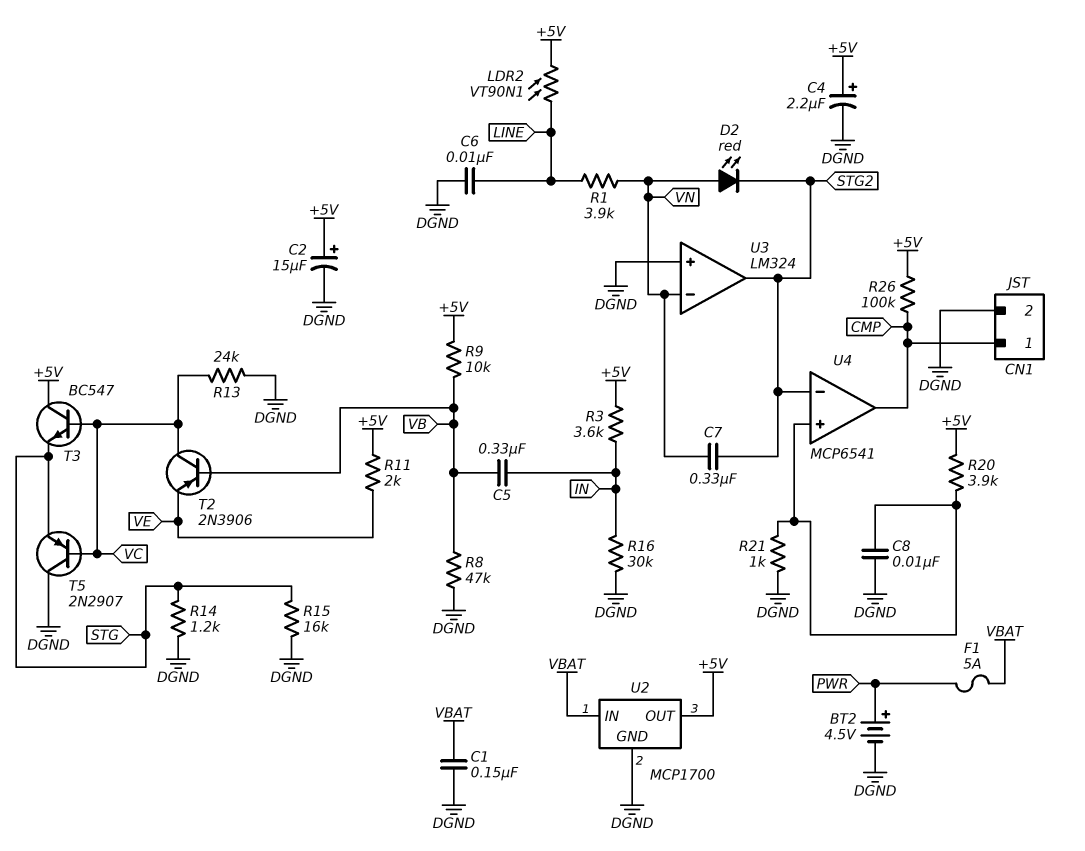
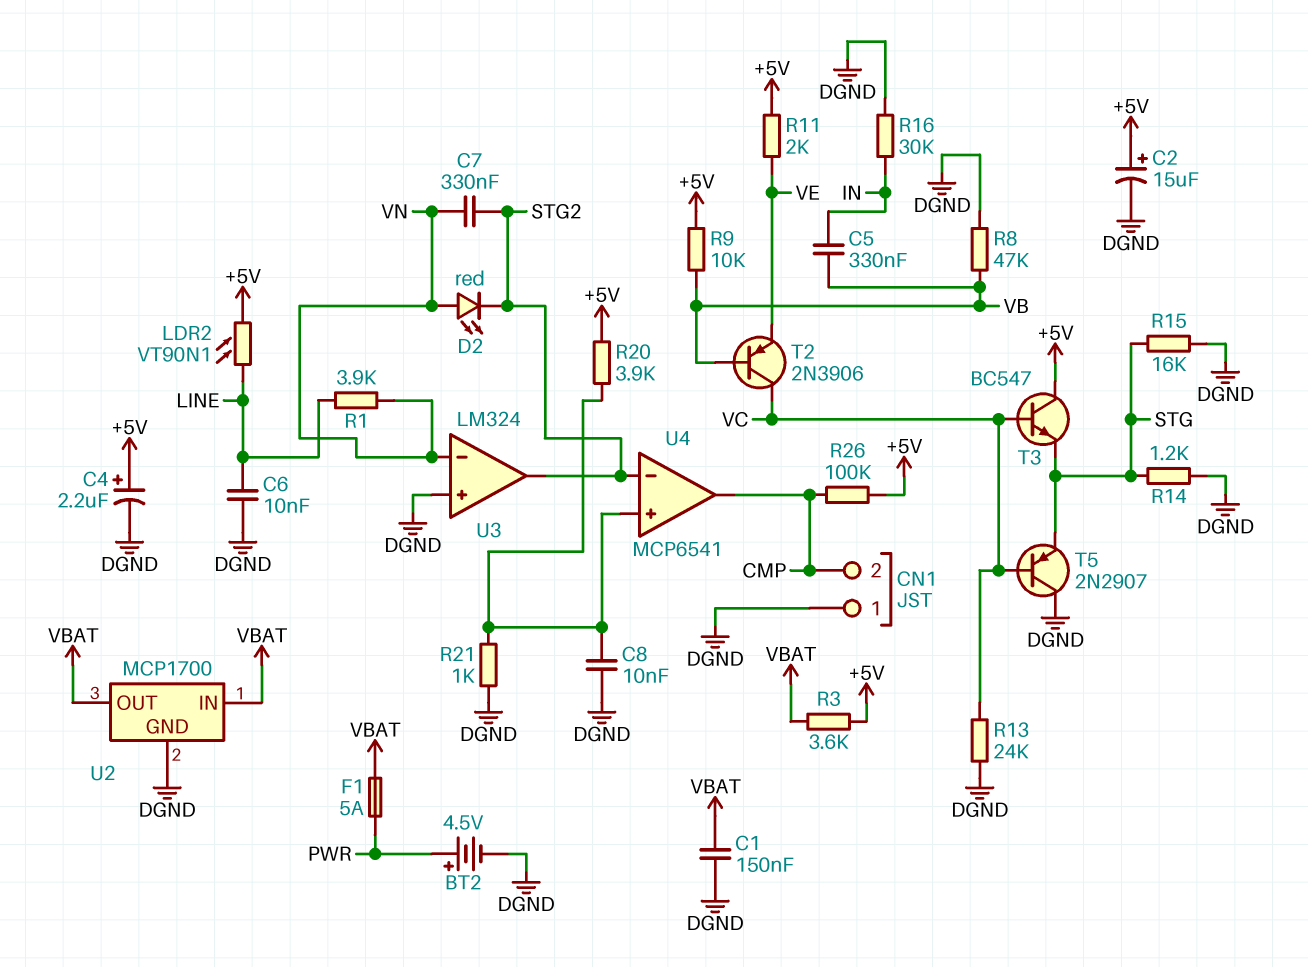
CN1 pin 1: CMP -> DGND
CN1 pin 2: DGND -> CMP
R3: 3.6k (+5V, IN) -> 3.6k (+5V, VBAT)
U2 pin OUT: +5V -> VBAT

